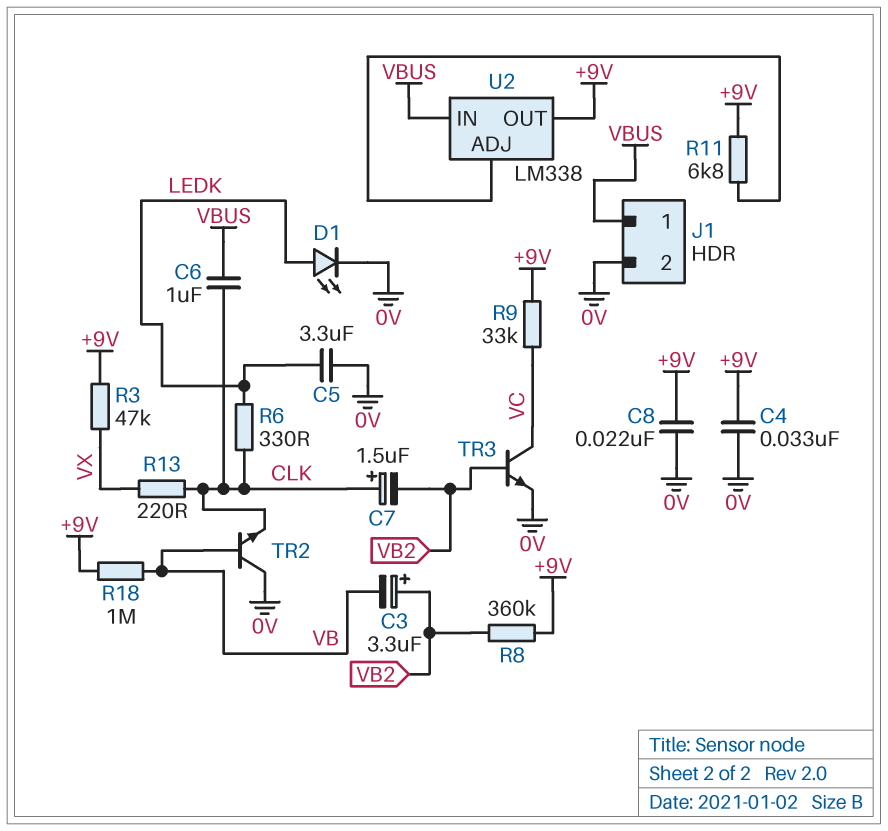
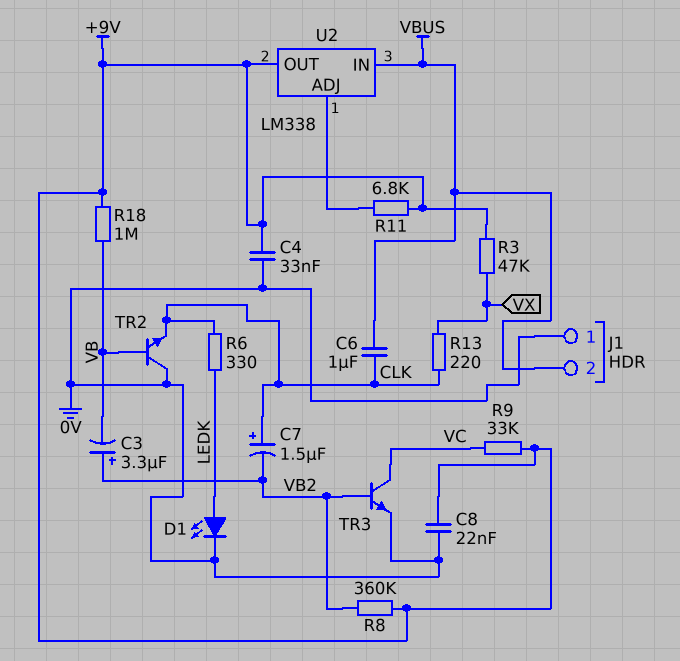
C5: 3.3uF (0V, LEDK) -> none
J1 pin 1: VBUS -> 0V
J1 pin 2: 0V -> VBUS

